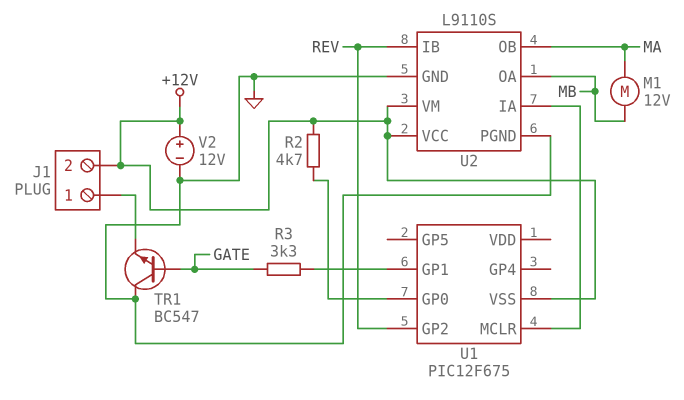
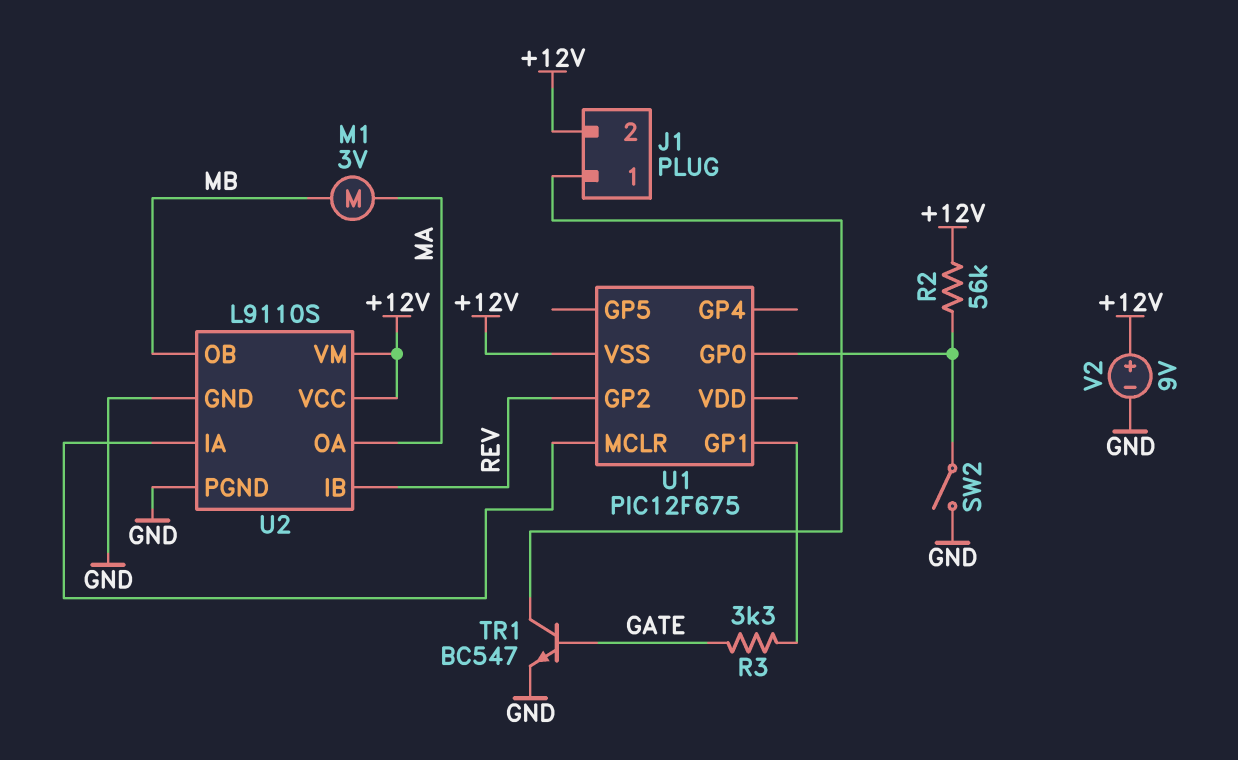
M1: motor 12V (MA, MB) -> motor 3V (MA, MB)
R2: 4.7k (+12V, U1/GP0) -> 56k (+12V, U1/GP0)
SW2: none -> switch (GND, U1/GP0)
TR1: NPN BC547 (B GATE, C GND, E J1/1) -> NPN BC547 (B GATE, C J1/1, E GND)
U2 pin OA: MB -> MA
U2 pin OB: MA -> MB
V2: 12V (plus +12V, minus GND) -> 9V (plus +12V, minus GND)

